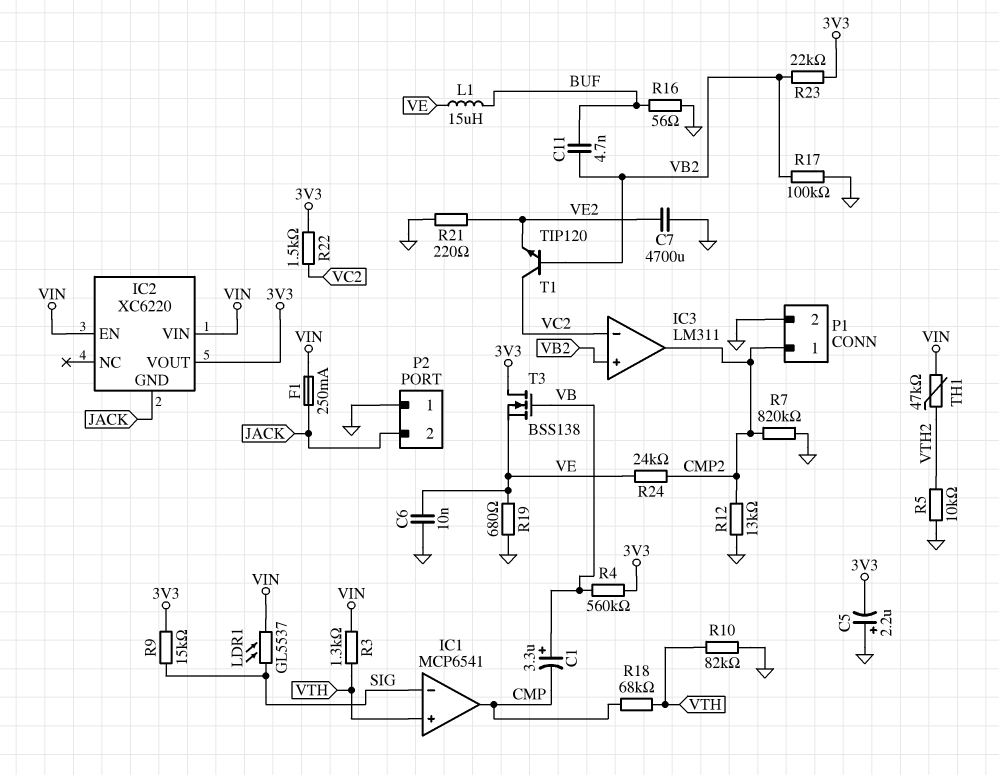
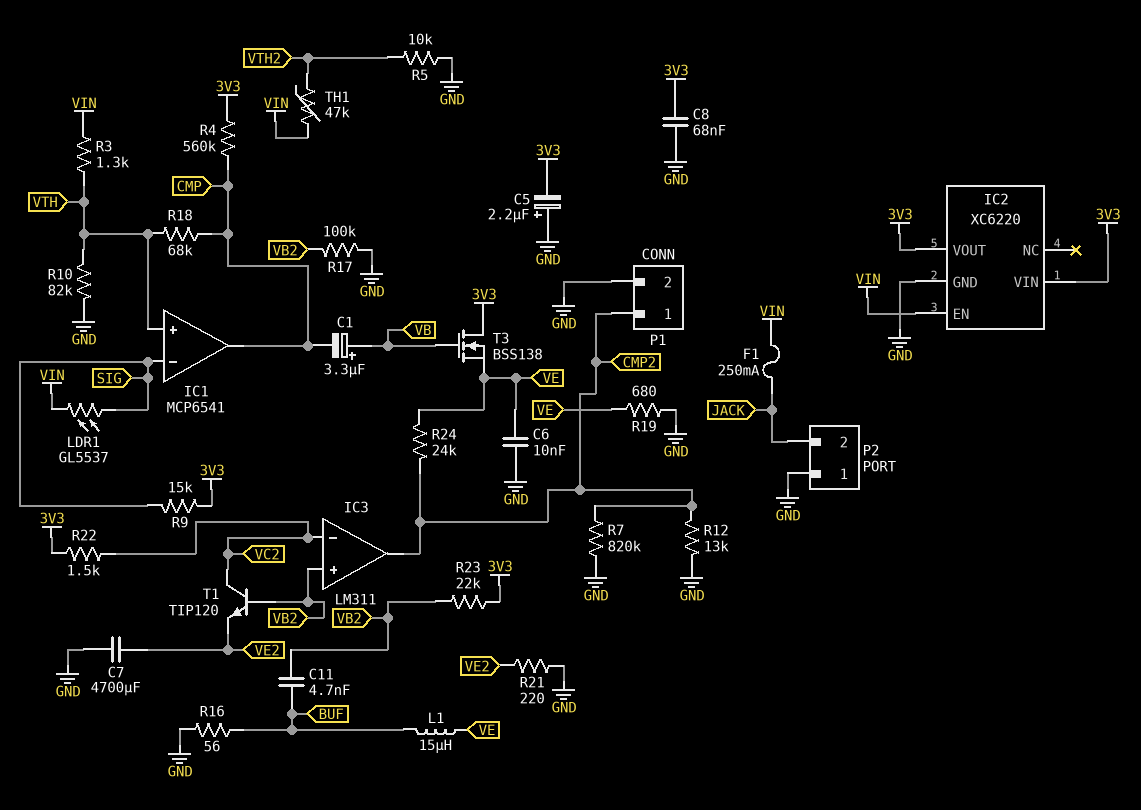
C8: none -> 68nF (3V3, GND)
IC2 pin GND: JACK -> GND
IC2 pin VIN: VIN -> 3V3
R4: 560k (3V3, VB) -> 560k (3V3, CMP)

